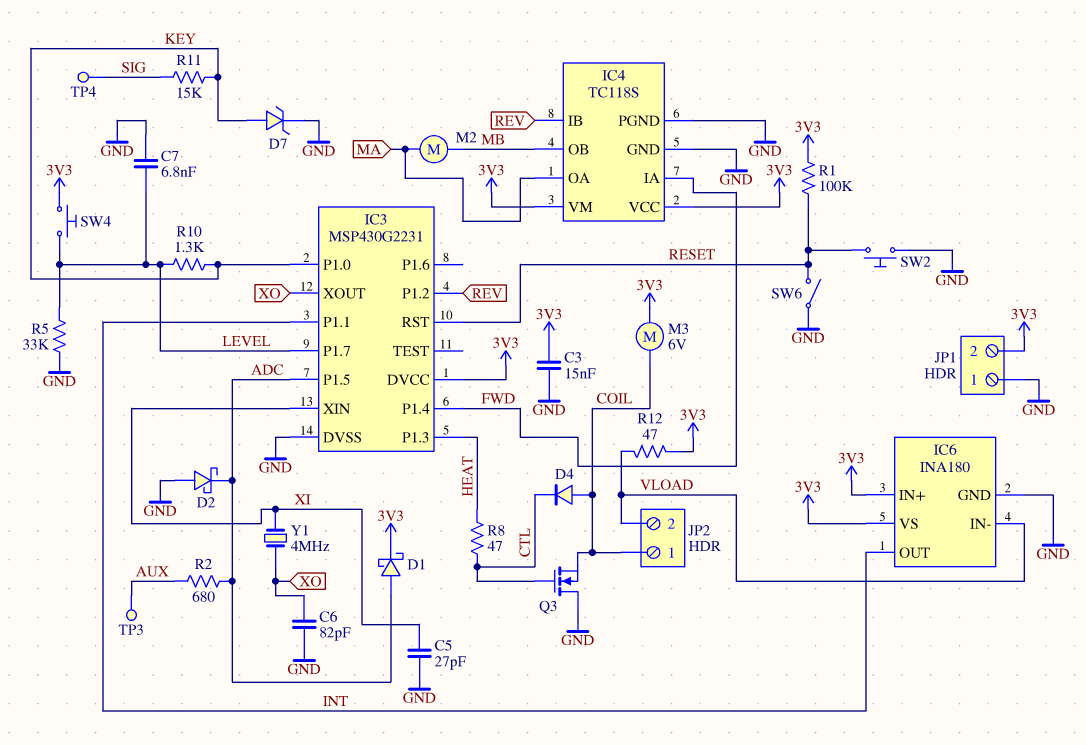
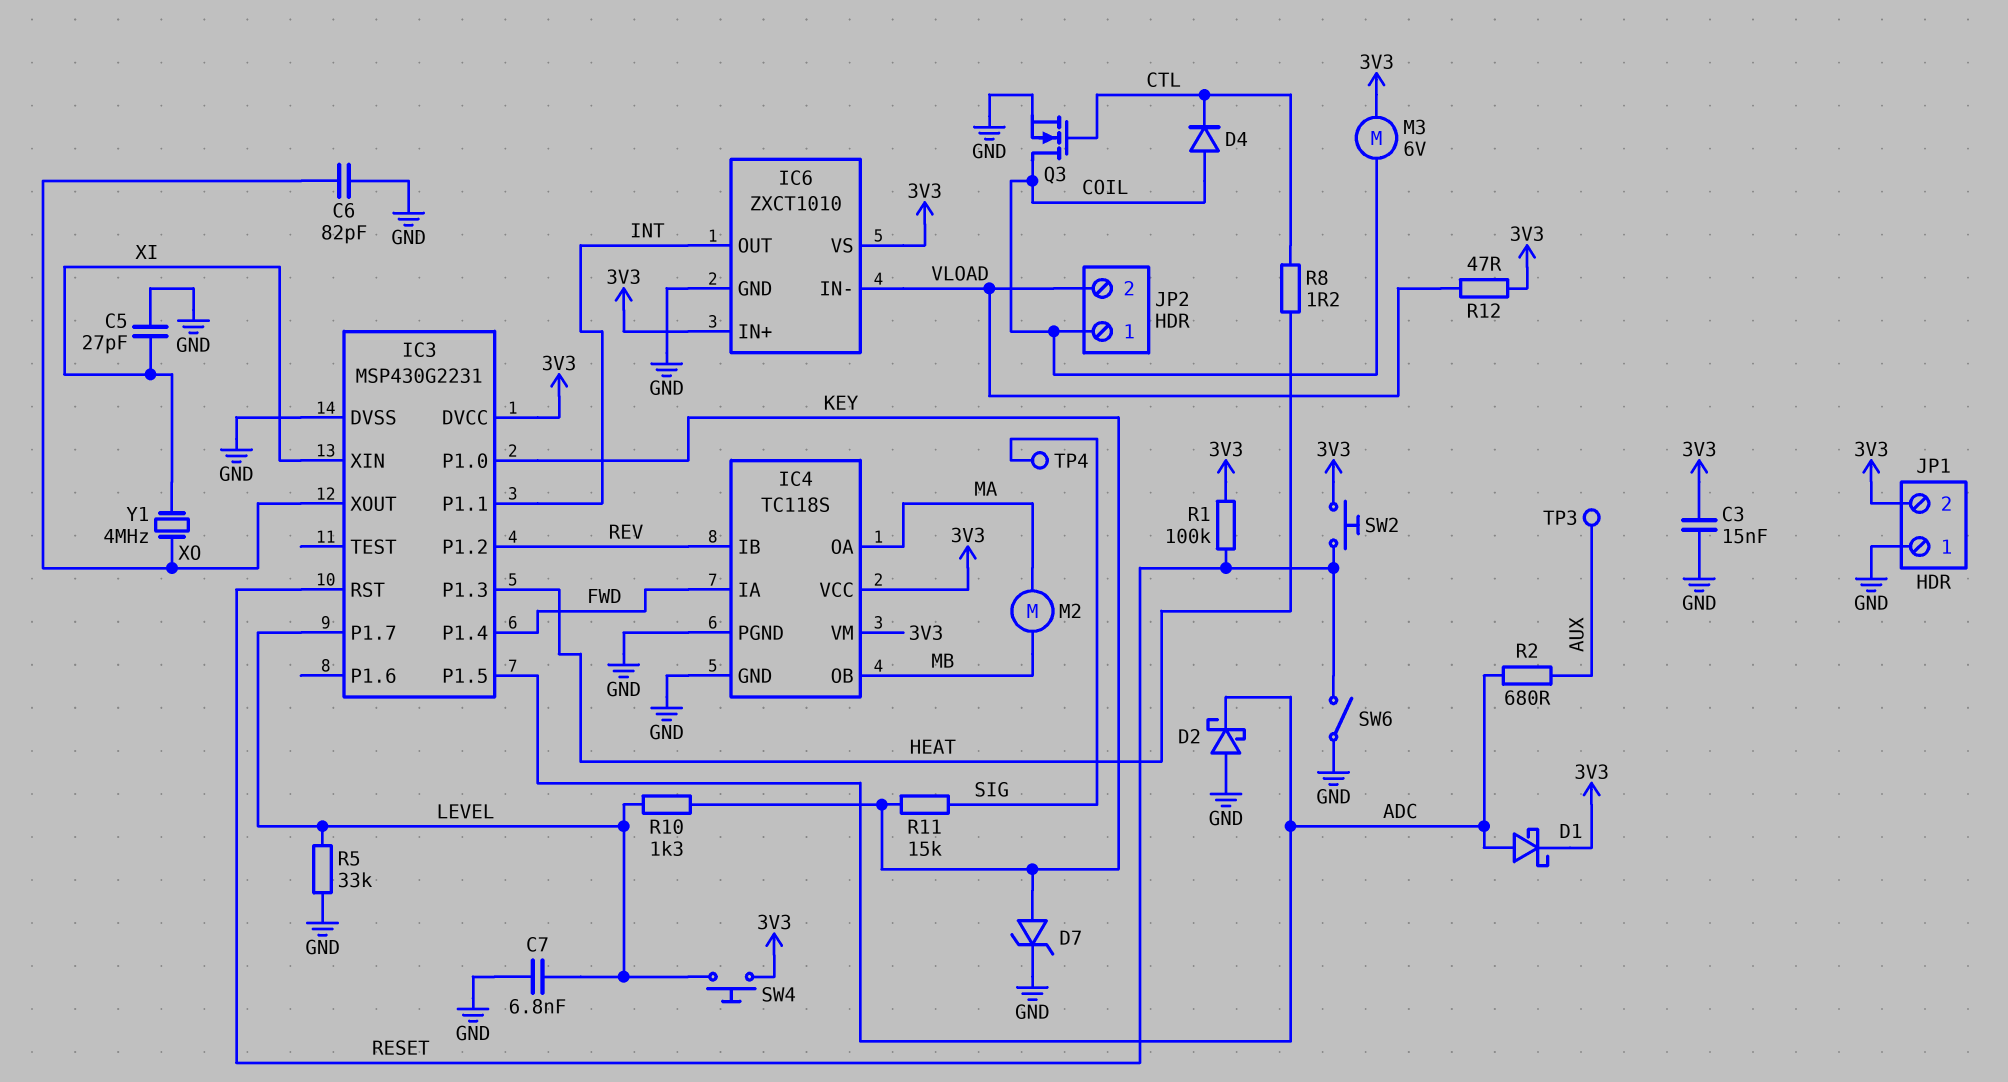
IC6: INA180 -> ZXCT1010
Q3: NMOS (G CTL, D GND, S COIL) -> NMOS (G CTL, D COIL, S GND)
R8: 47 (CTL, HEAT) -> 1.2 (CTL, HEAT)
SW2: button (GND, RESET) -> button (3V3, RESET)

